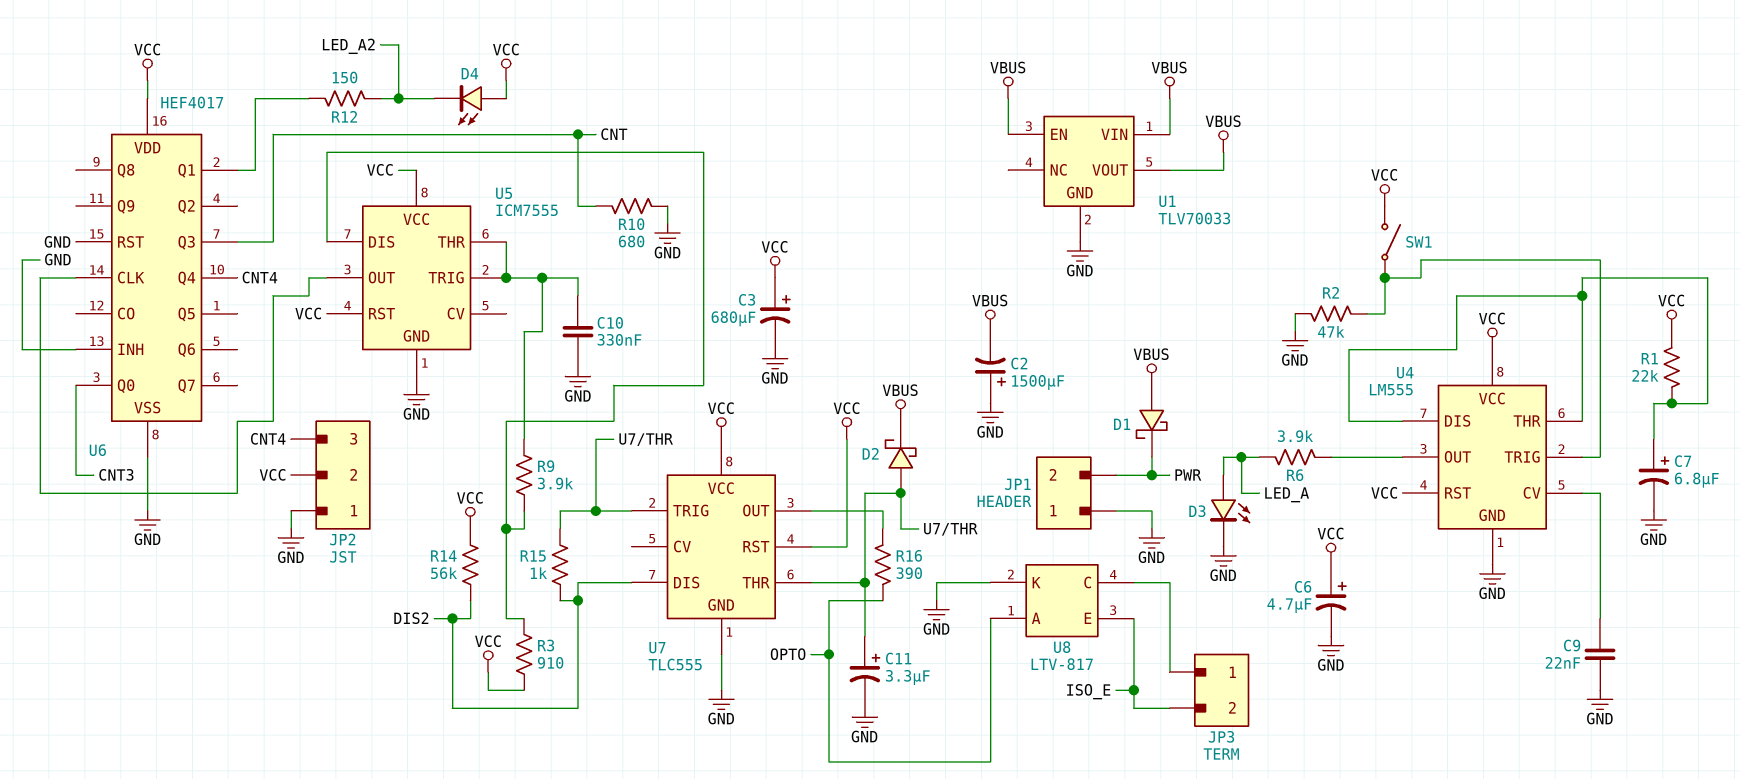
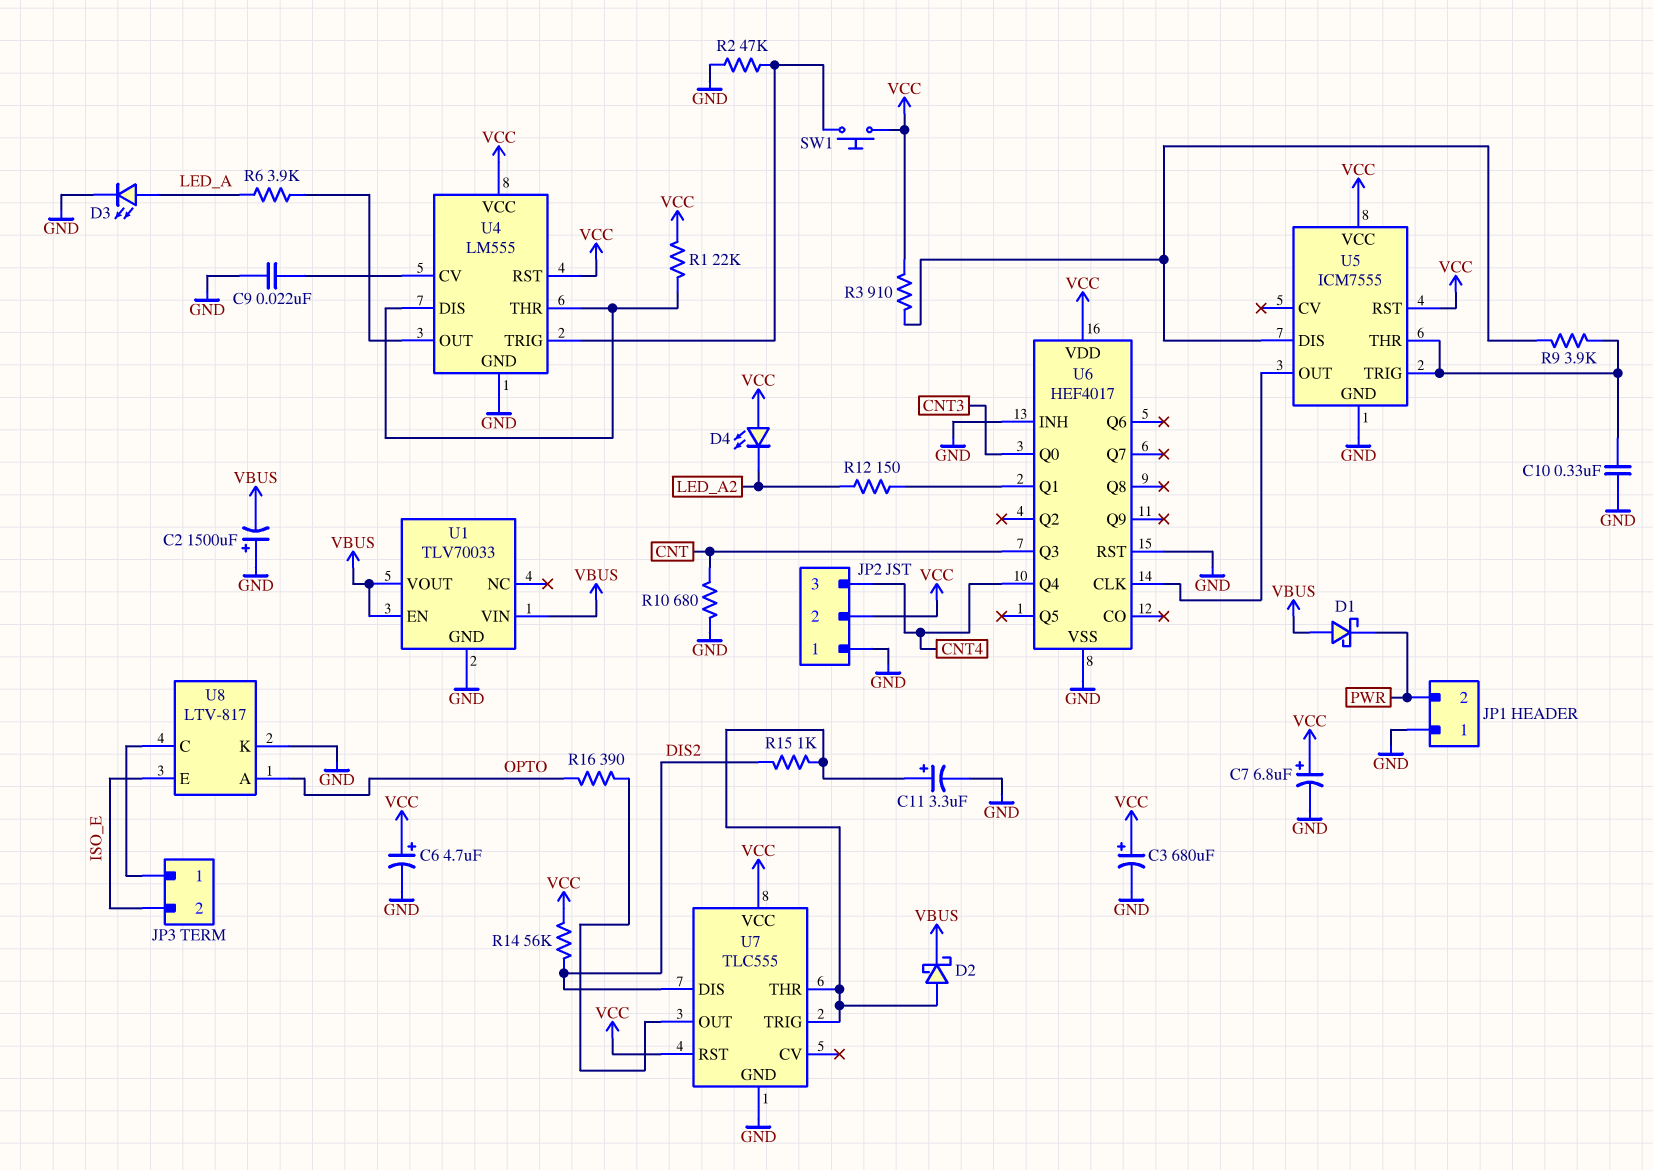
C7: 6.8uF (plus U4/DIS, minus GND) -> 6.8uF (plus VCC, minus GND)
SW1: switch (U4/TRIG, VCC) -> button (U4/TRIG, VCC)

